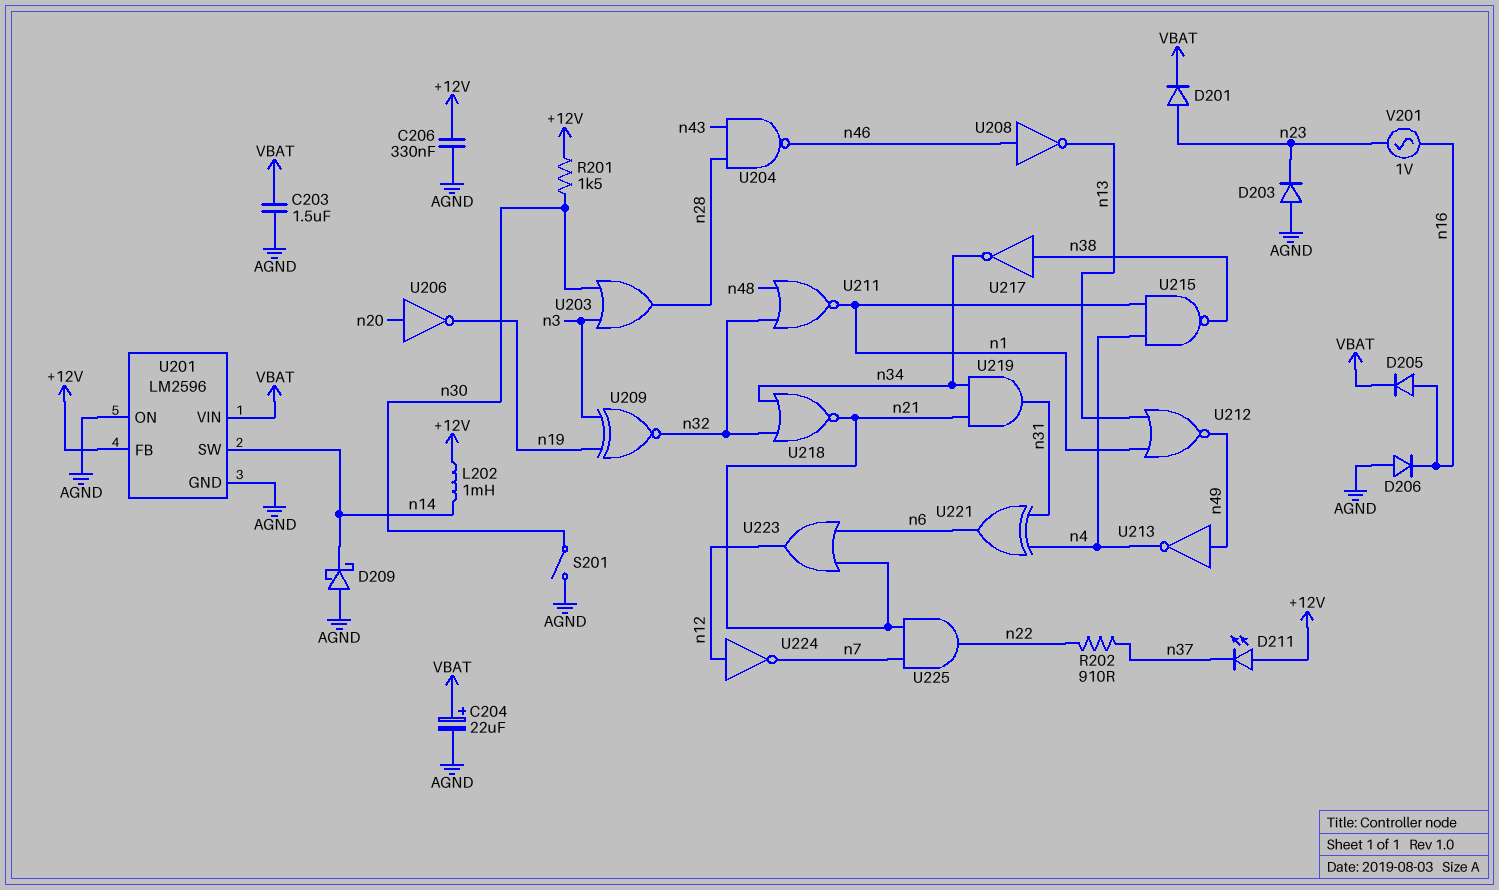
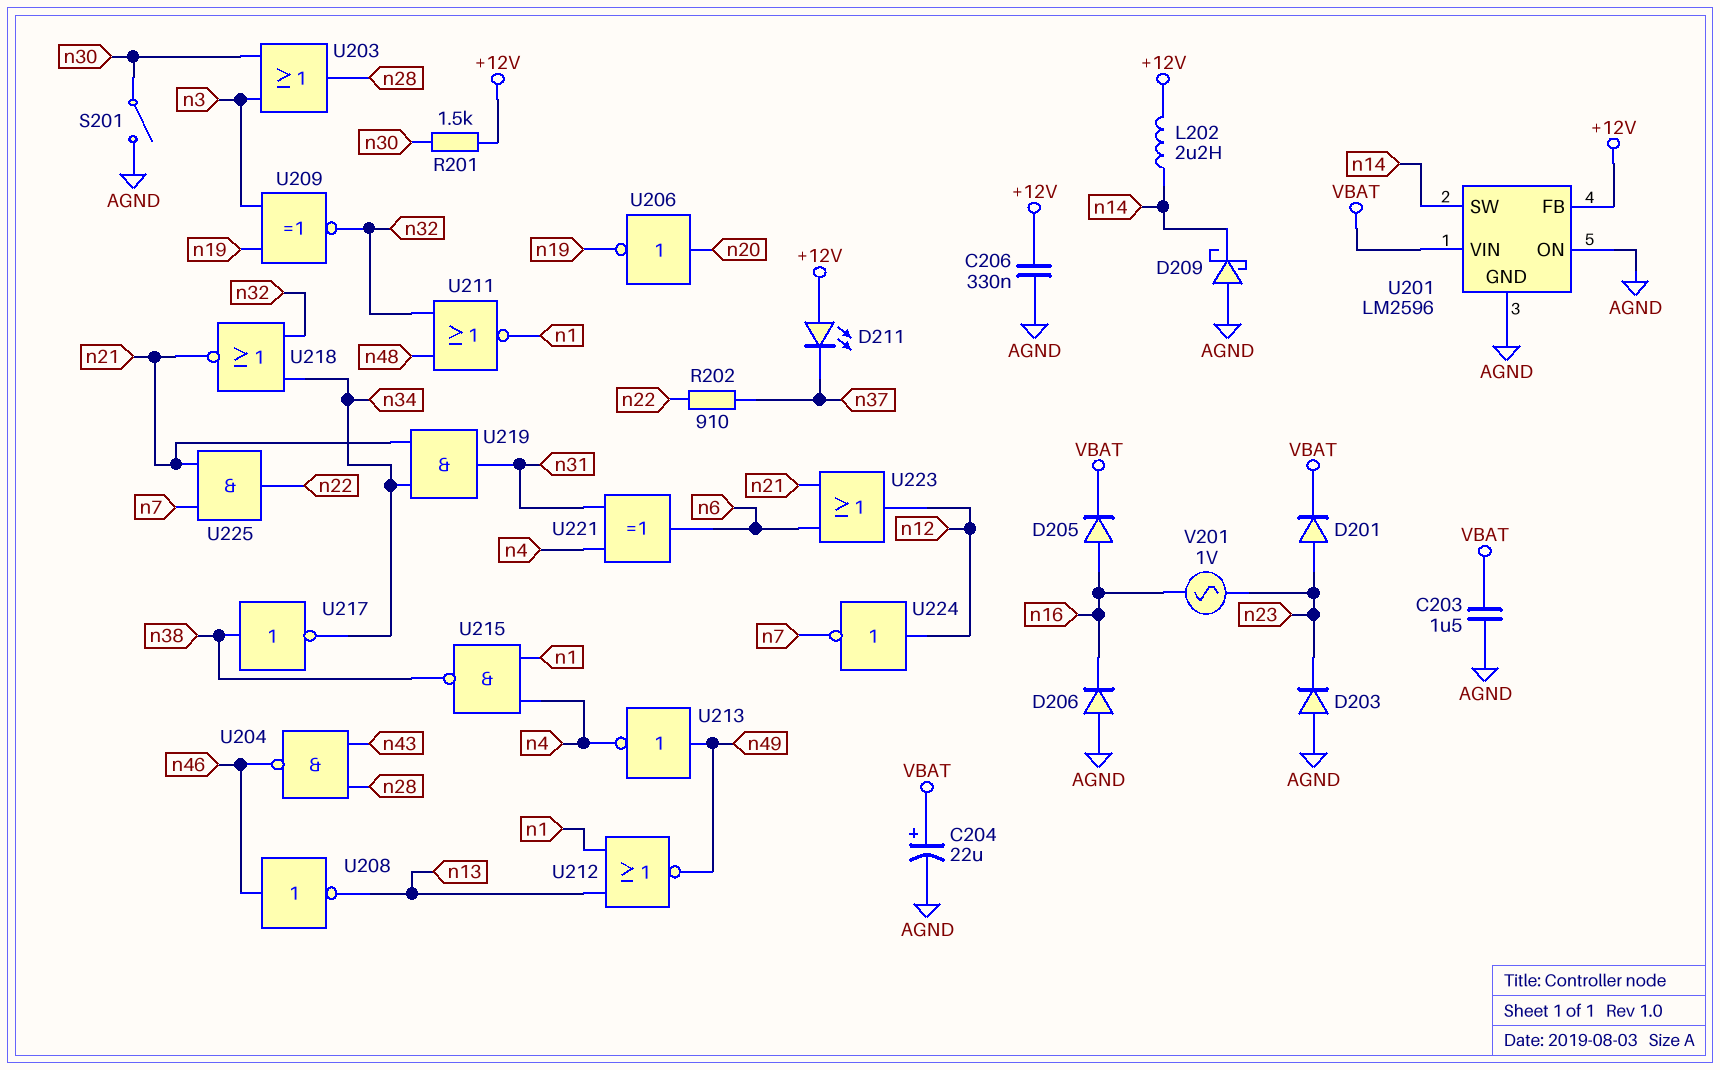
L202: 1mH (+12V, n14) -> 2.2uH (+12V, n14)

